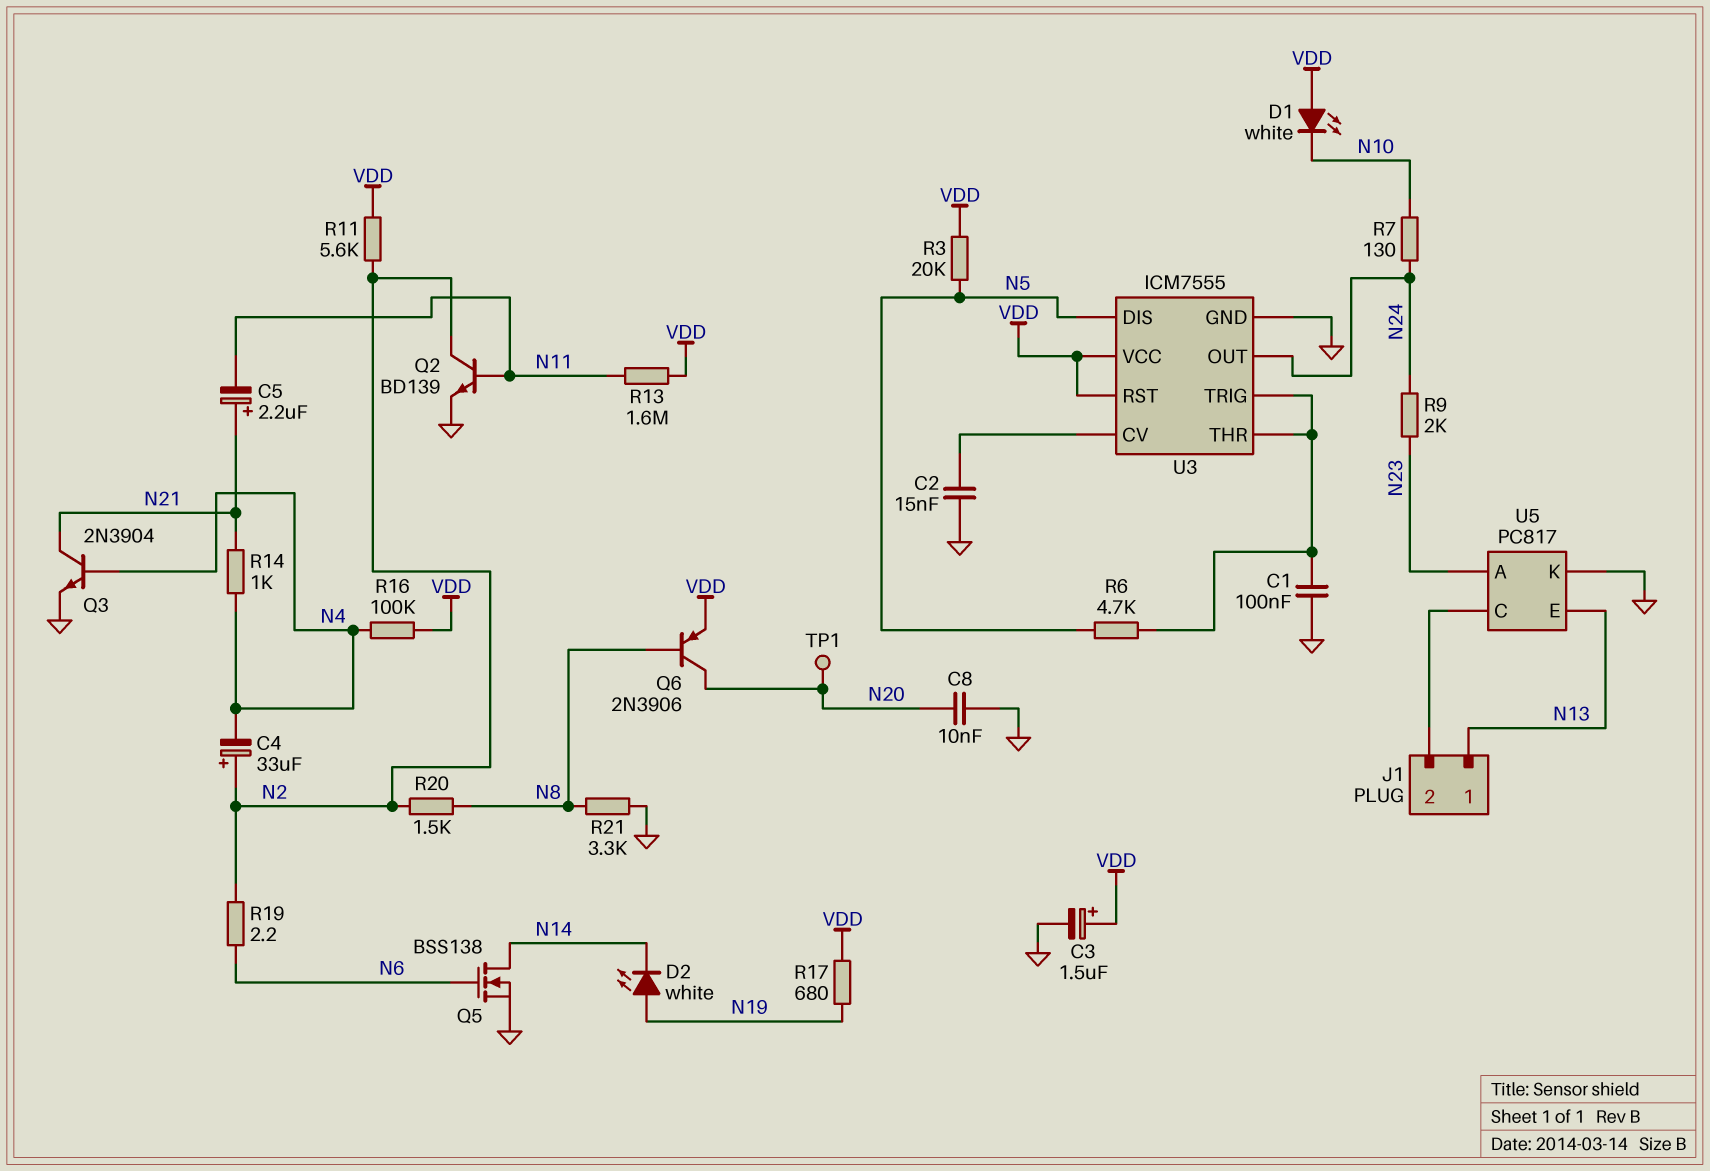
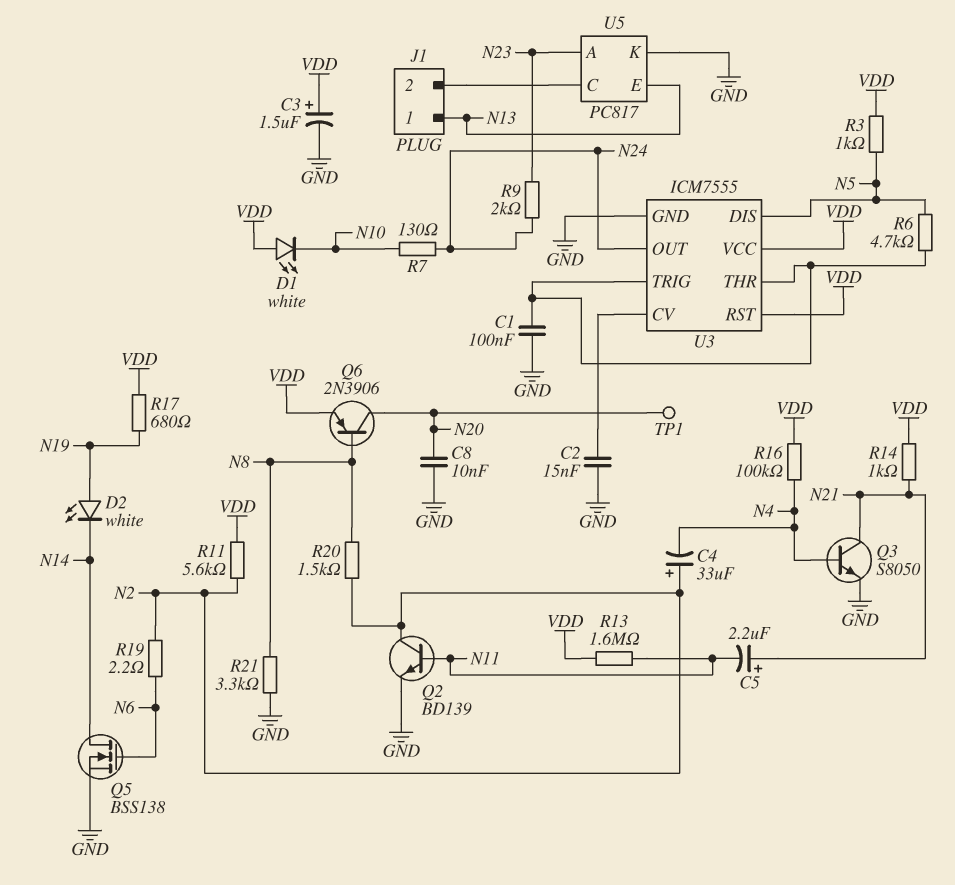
Q3: NPN 2N3904 (B N4, C N21, E GND) -> NPN S8050 (B N4, C N21, E GND)
R3: 20k (N5, VDD) -> 1k (N5, VDD)
R14: 1k (N4, N21) -> 1k (N21, VDD)

